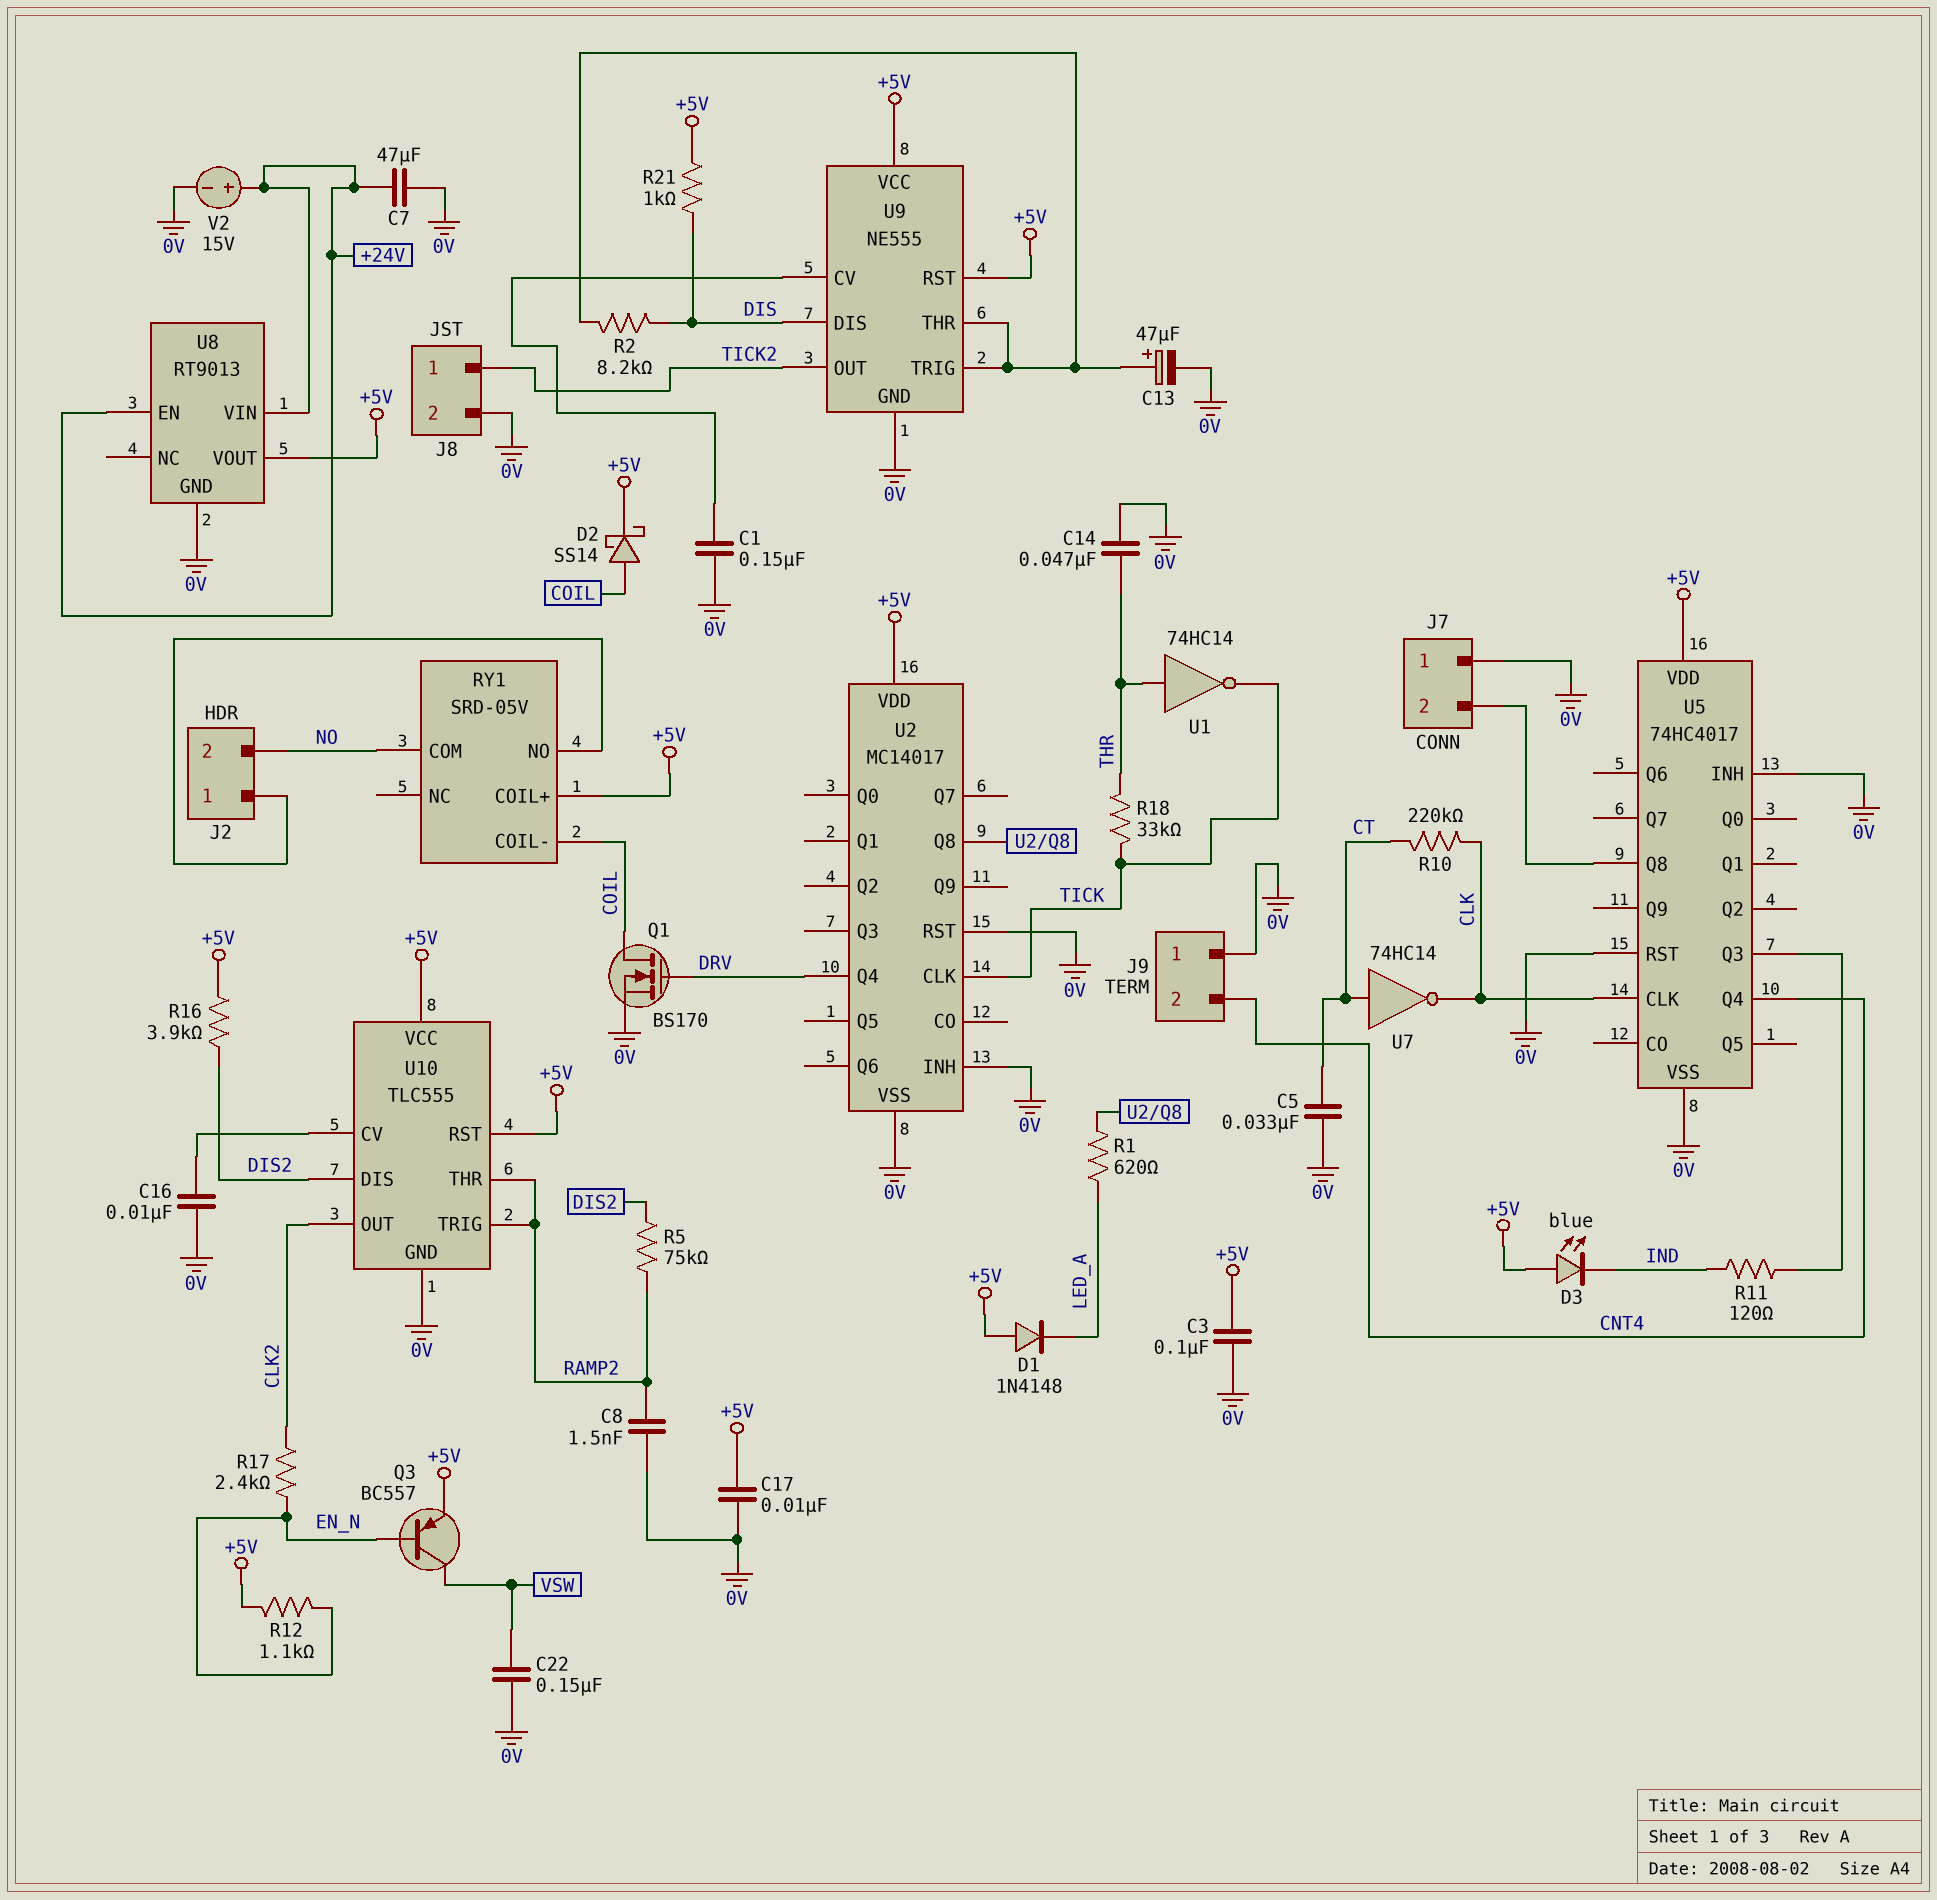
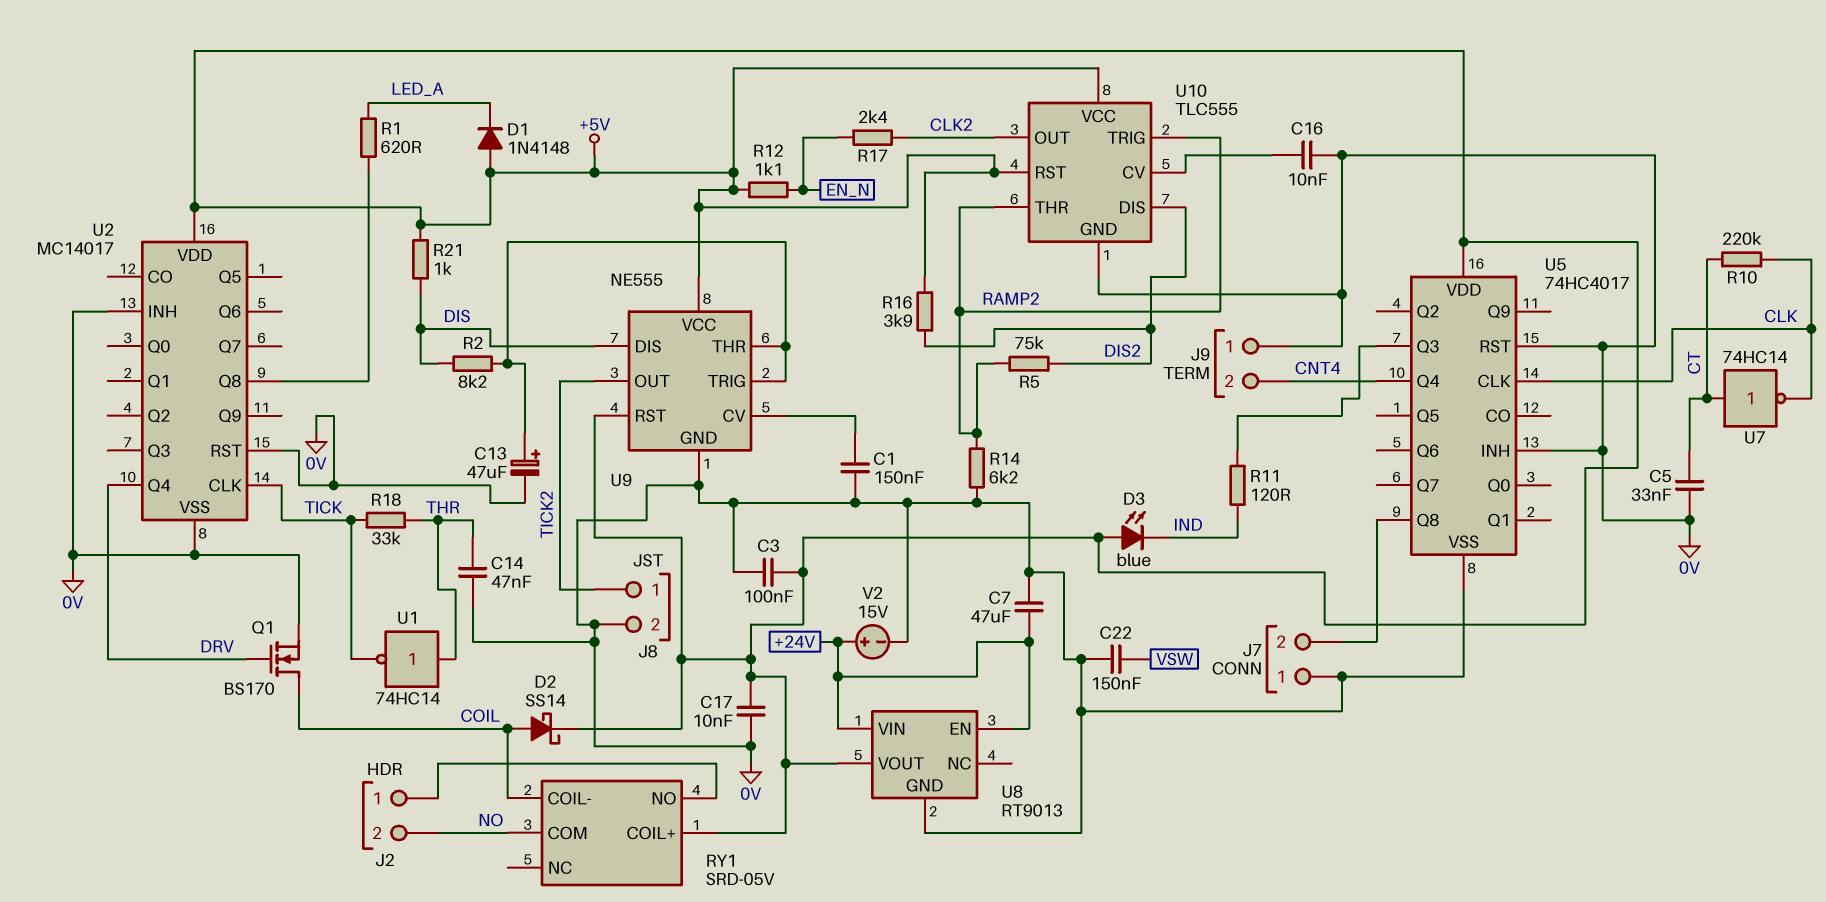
C8: 1.5nF (0V, RAMP2) -> none
Q3: PNP BC557 (B EN_N, C VSW, E +5V) -> none
R14: none -> 6.2k (0V, RAMP2)

